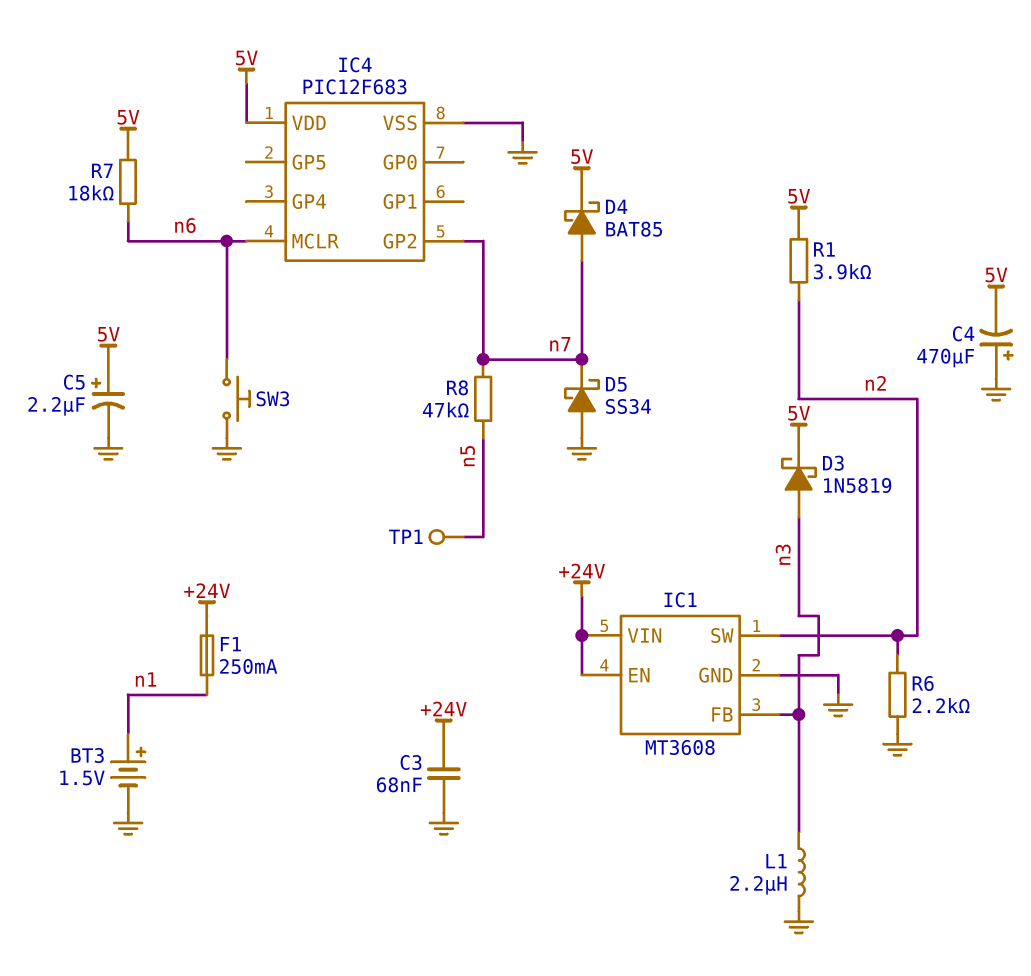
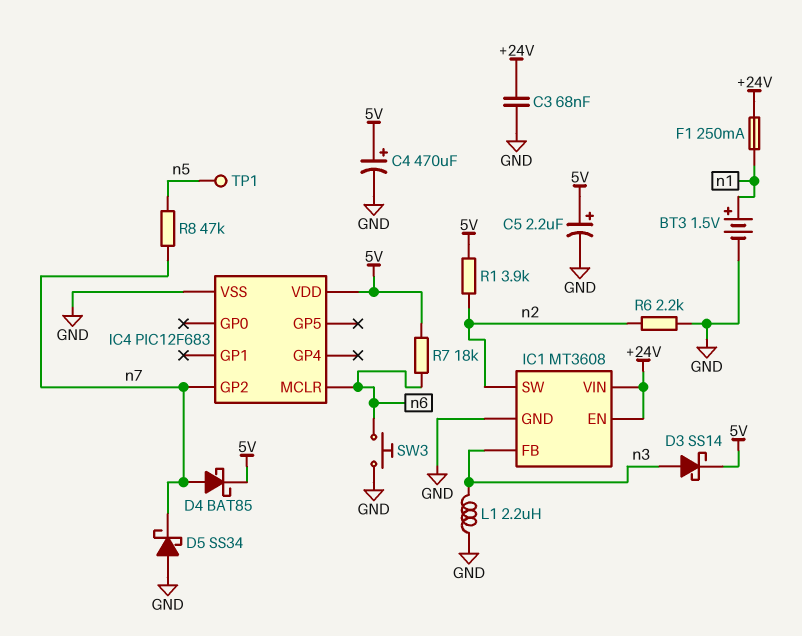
C4: 470uF (plus GND, minus 5V) -> 470uF (plus 5V, minus GND)
D3: schottky 1N5819 (A n3, K 5V) -> schottky SS14 (A n3, K 5V)

